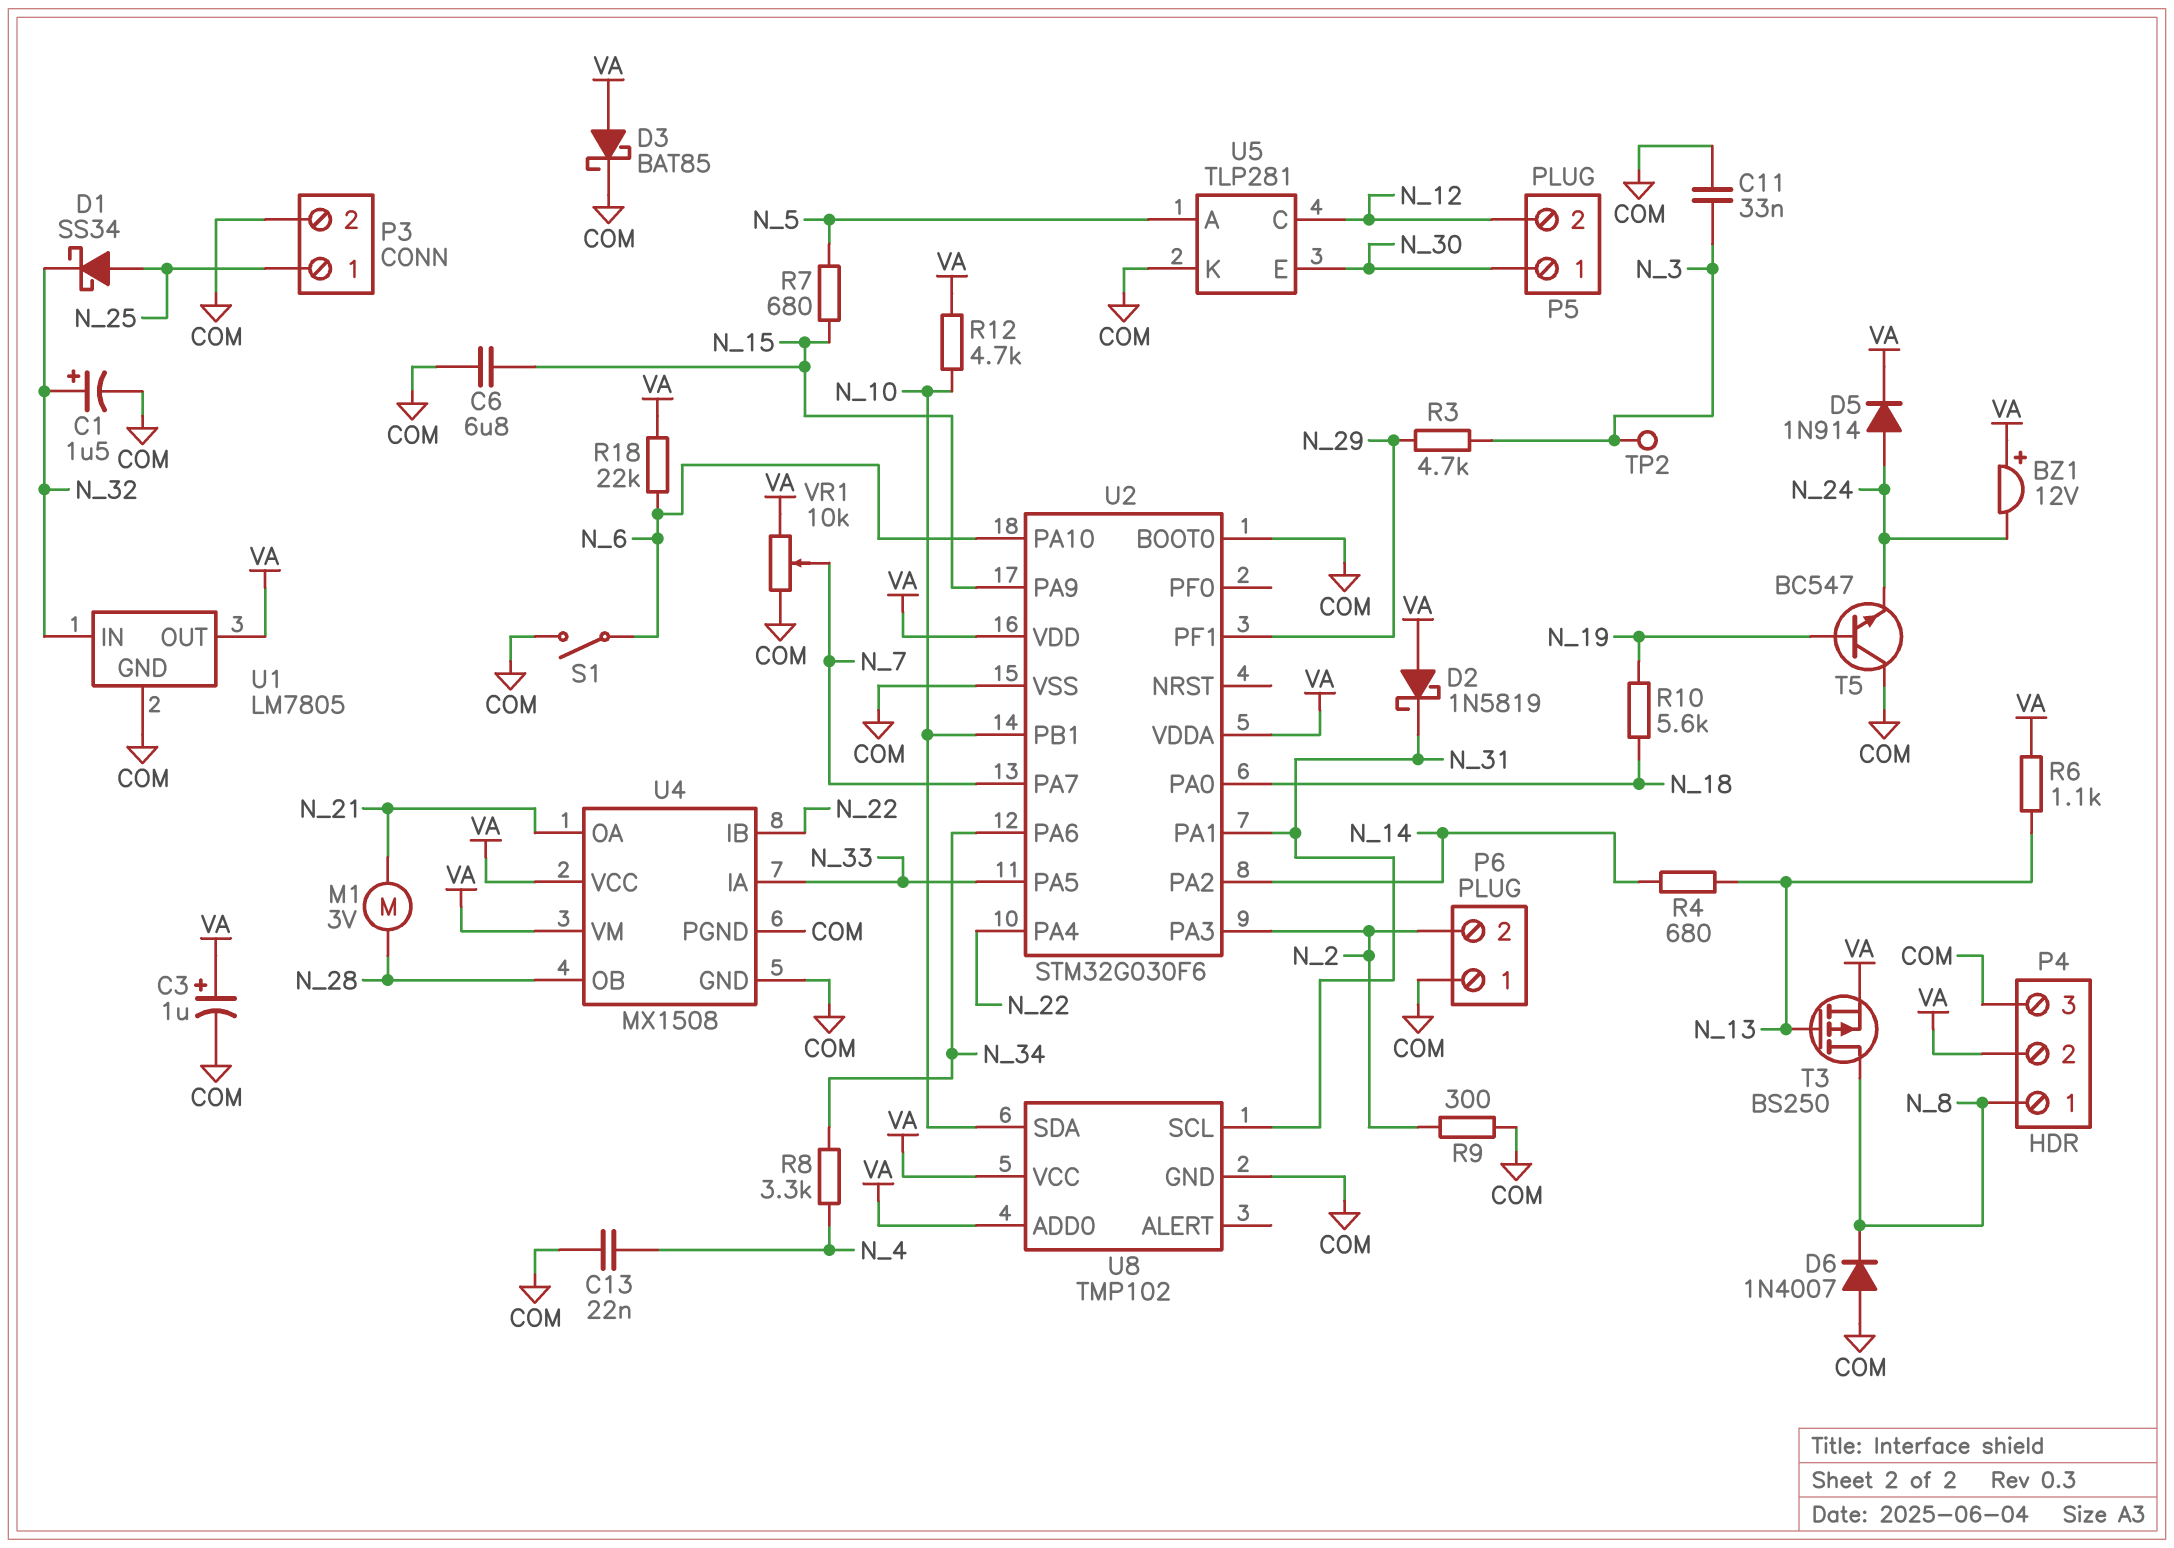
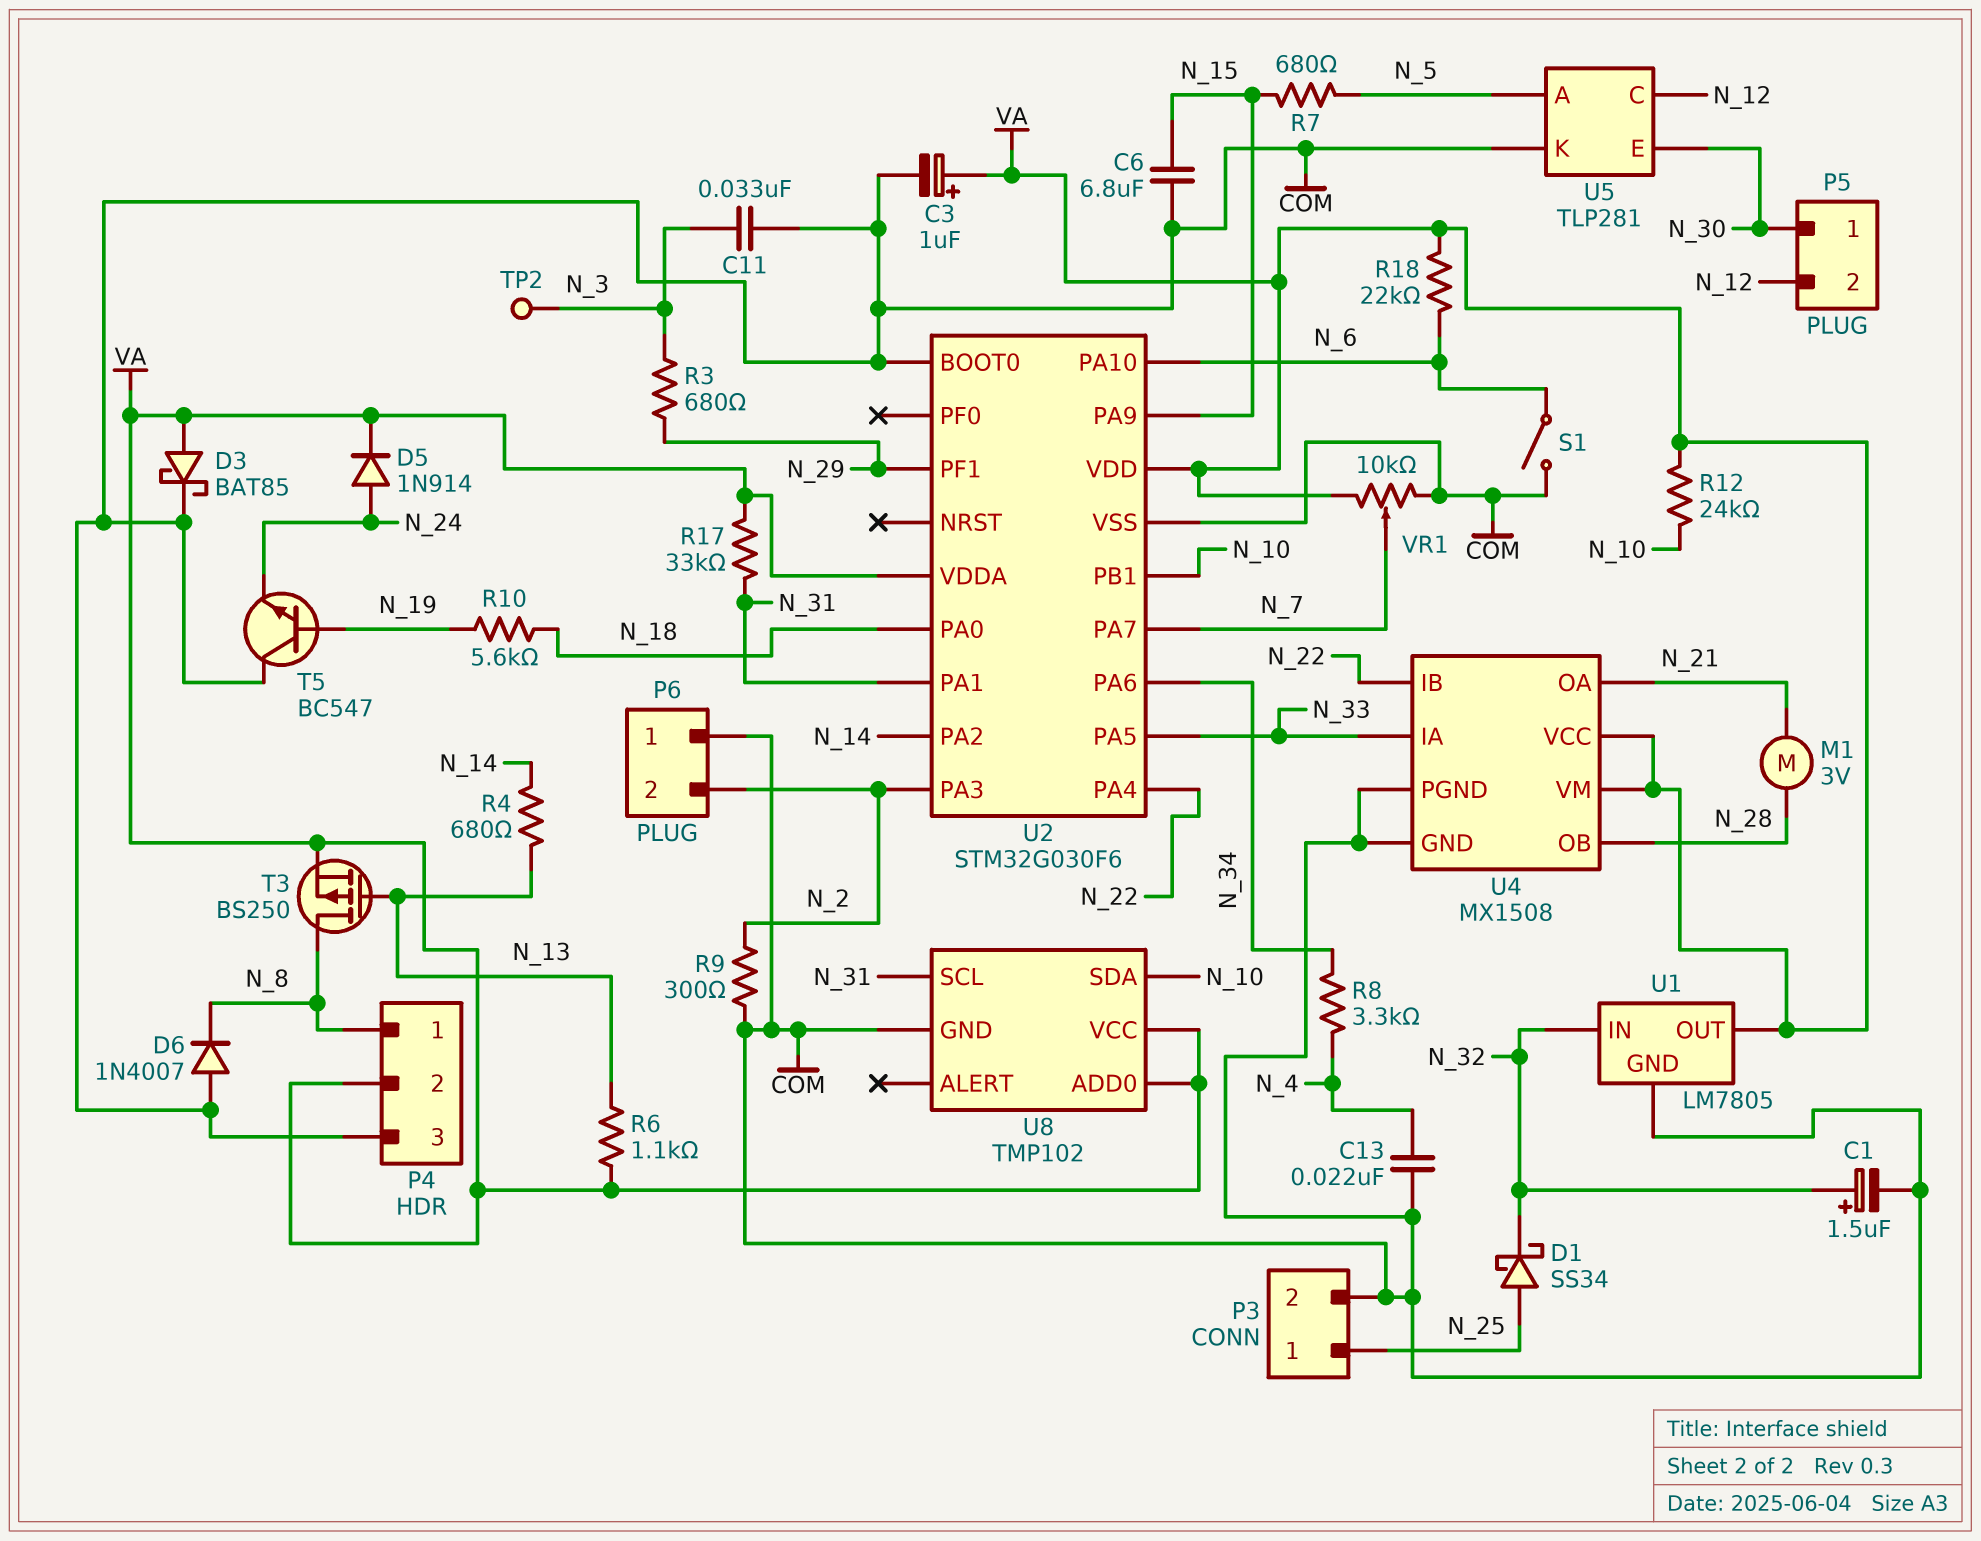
BZ1: buzzer 12V (plus VA, minus N_24) -> none
D2: schottky 1N5819 (A VA, K N_31) -> none
R3: 4.7k (N_3, N_29) -> 680 (N_3, N_29)
R12: 4.7k (N_10, VA) -> 24k (N_10, VA)
R17: none -> 33k (N_31, VA)

